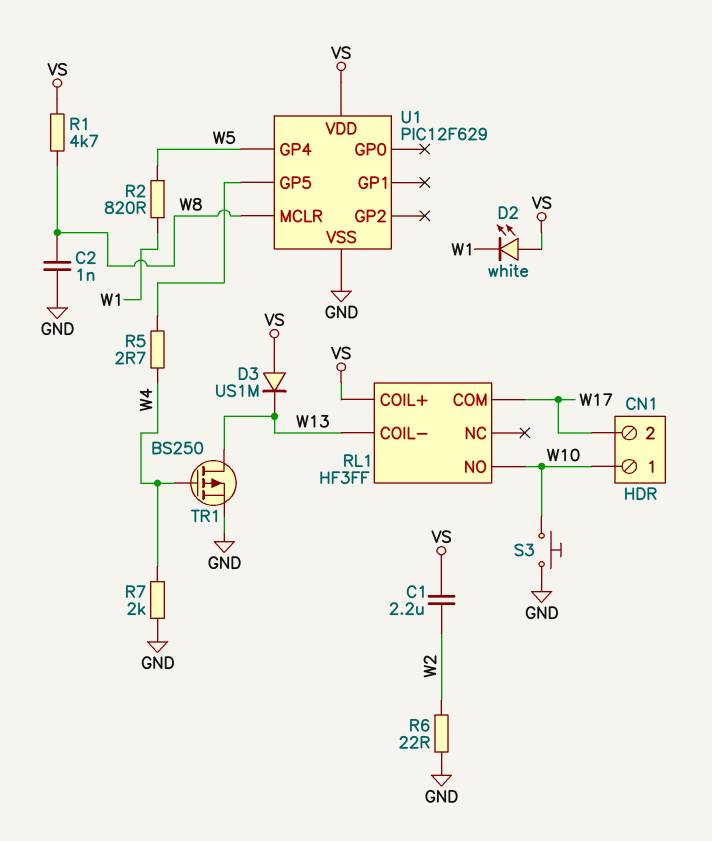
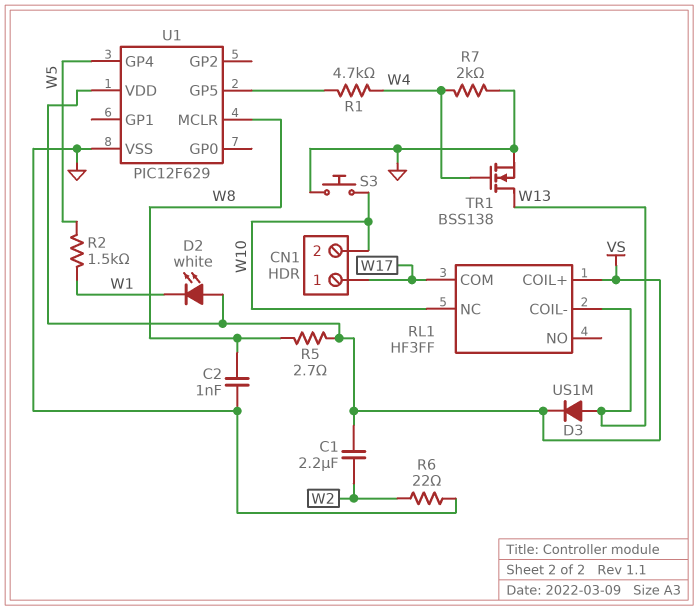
CN1 pin 1: W10 -> W17
CN1 pin 2: W17 -> W10
D3: diode US1M (A VS, K W13) -> diode US1M (A W13, K VS)
R1: 4.7k (VS, W8) -> 4.7k (U1/GP5, W4)
R2: 820 (W1, W5) -> 1.5k (W1, W5)
R5: 2.7 (U1/GP5, W4) -> 2.7 (VS, W8)
RL1 pin NC: none -> W10
RL1 pin NO: W10 -> none
TR1: PMOS BS250 (G W4, D W13, S GND) -> NMOS BSS138 (G W4, D W13, S GND)

